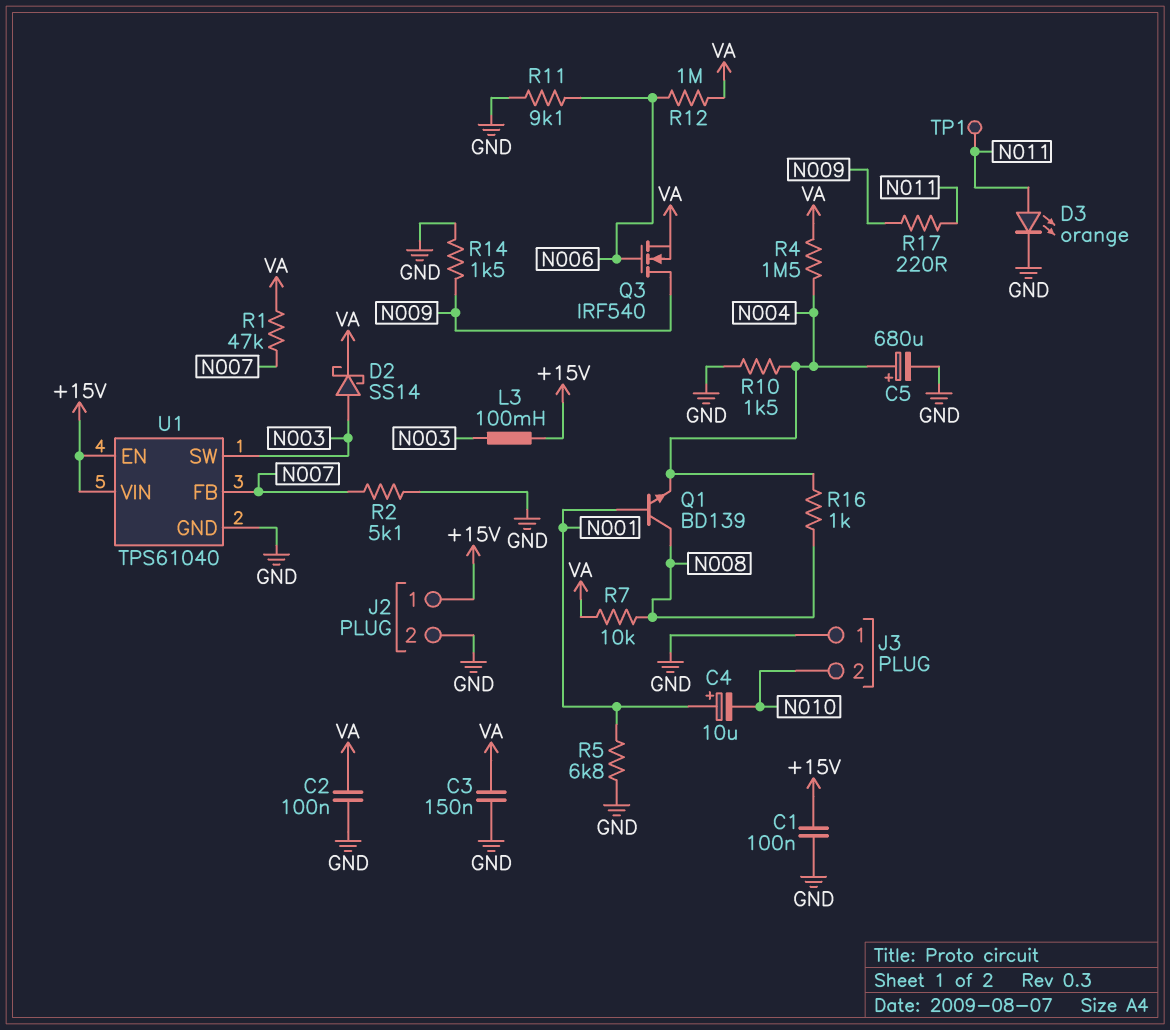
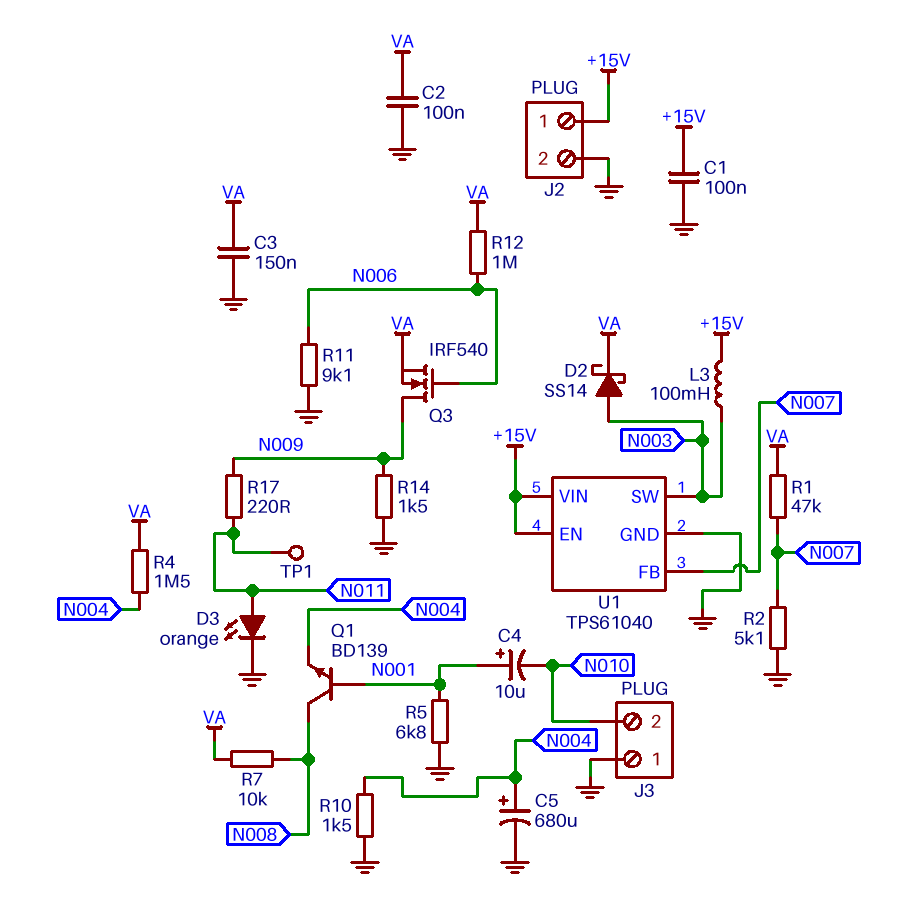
R16: 1k (N004, N008) -> none

